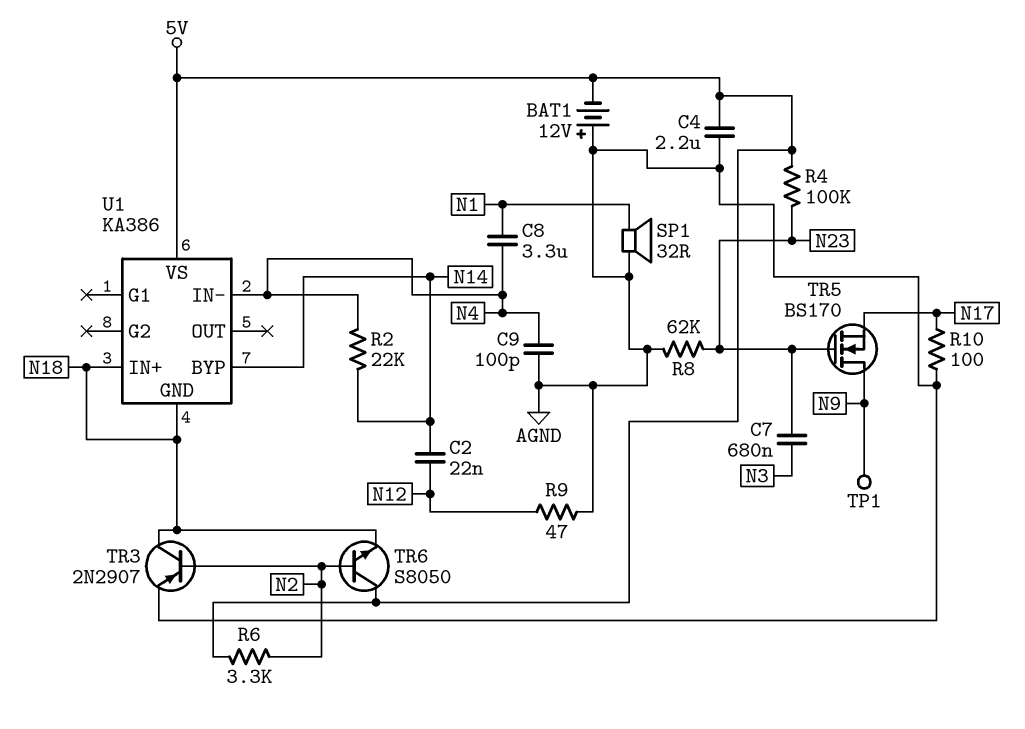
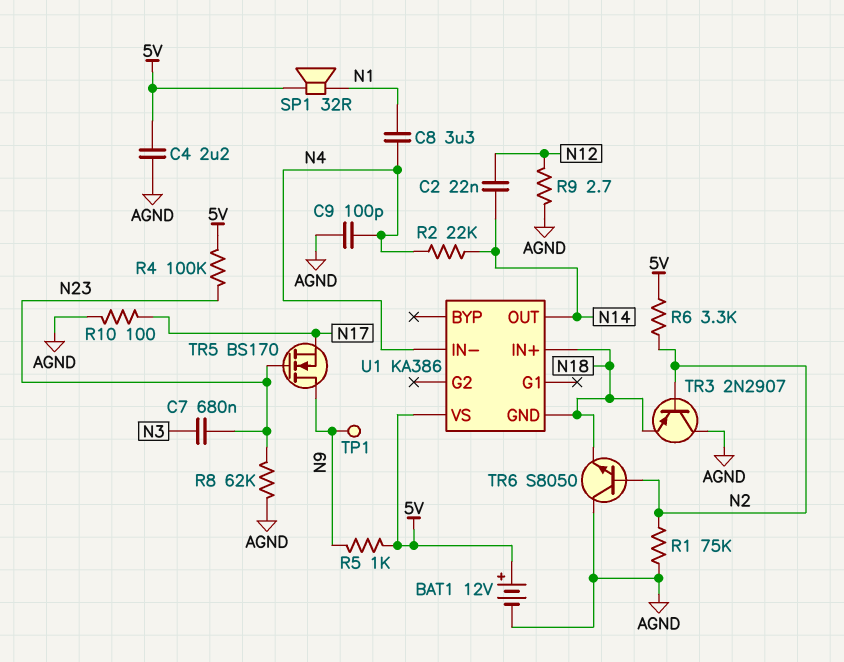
BAT1: 12V (plus AGND, minus 5V) -> 12V (plus 5V, minus AGND)
R1: none -> 75k (AGND, N2)
R5: none -> 1k (5V, N9)
R9: 47 (AGND, N12) -> 2.7 (AGND, N12)
SP1: speaker 32R (AGND, N1) -> speaker 32R (5V, N1)
TR3: PNP 2N2907 (B N2, C N18, E AGND) -> PNP 2N2907 (B N2, C AGND, E N18)
TR6: NPN S8050 (B N2, C 5V, E N18) -> NPN S8050 (B N2, C AGND, E N18)
U1 pin BYP: N14 -> none
U1 pin OUT: none -> N14

